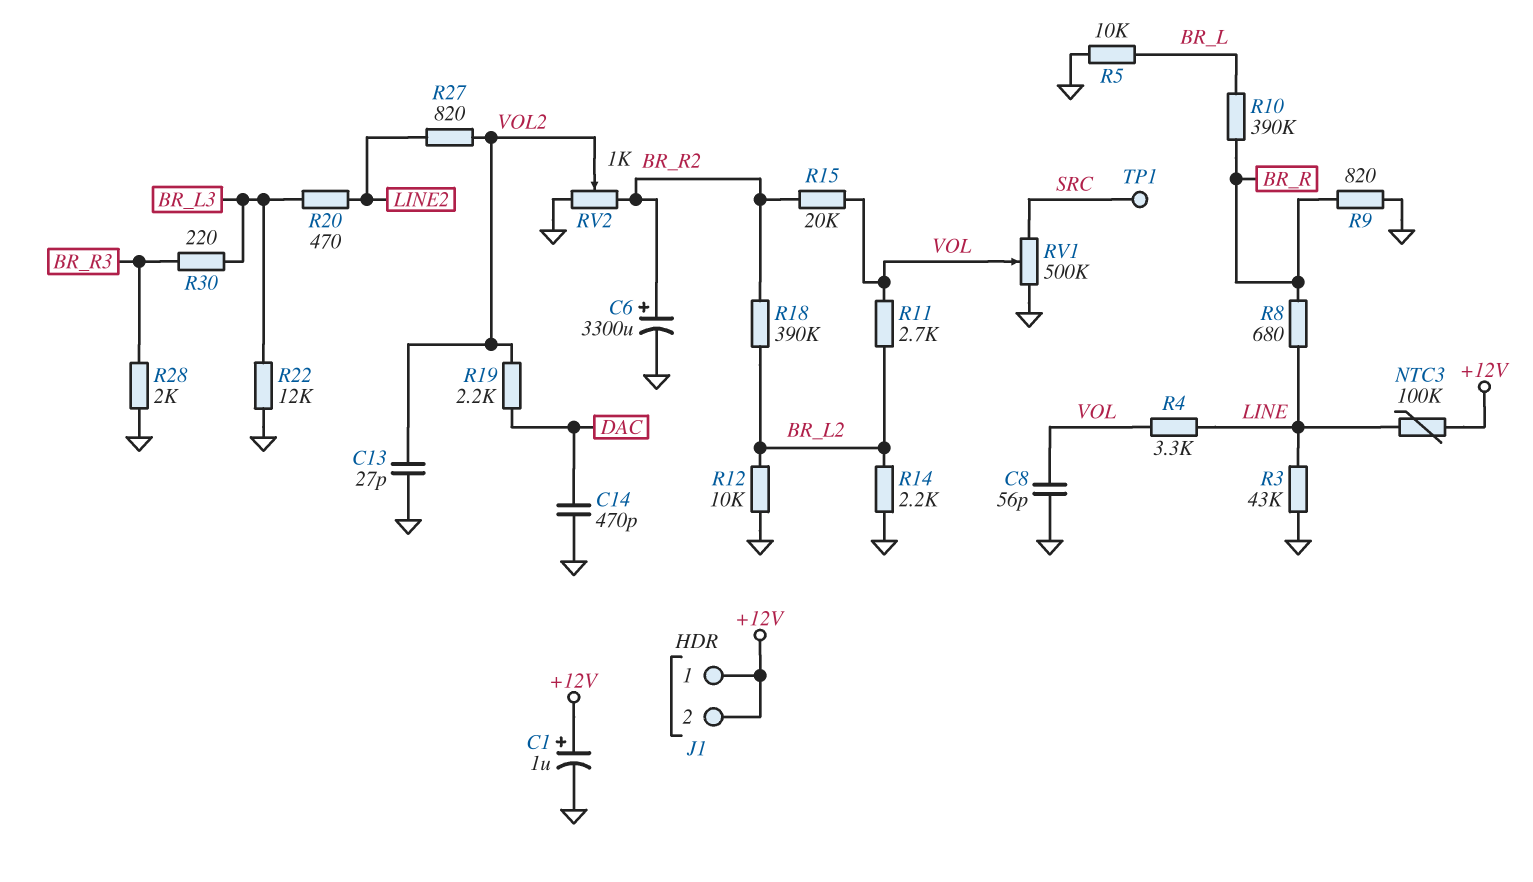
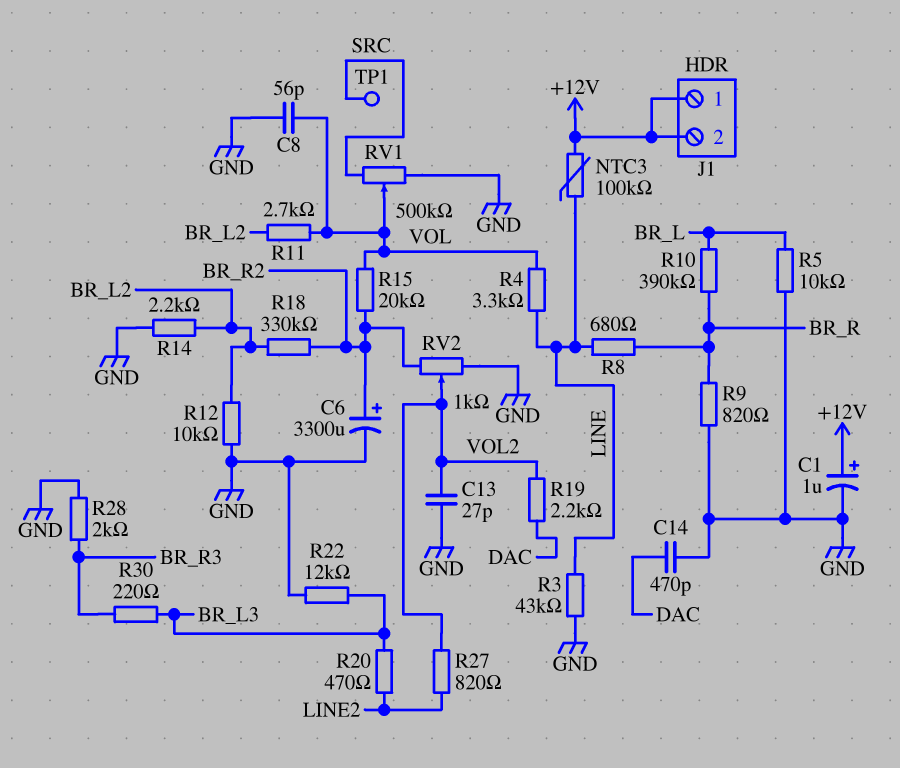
R18: 390k (BR_L2, BR_R2) -> 330k (BR_L2, BR_R2)

